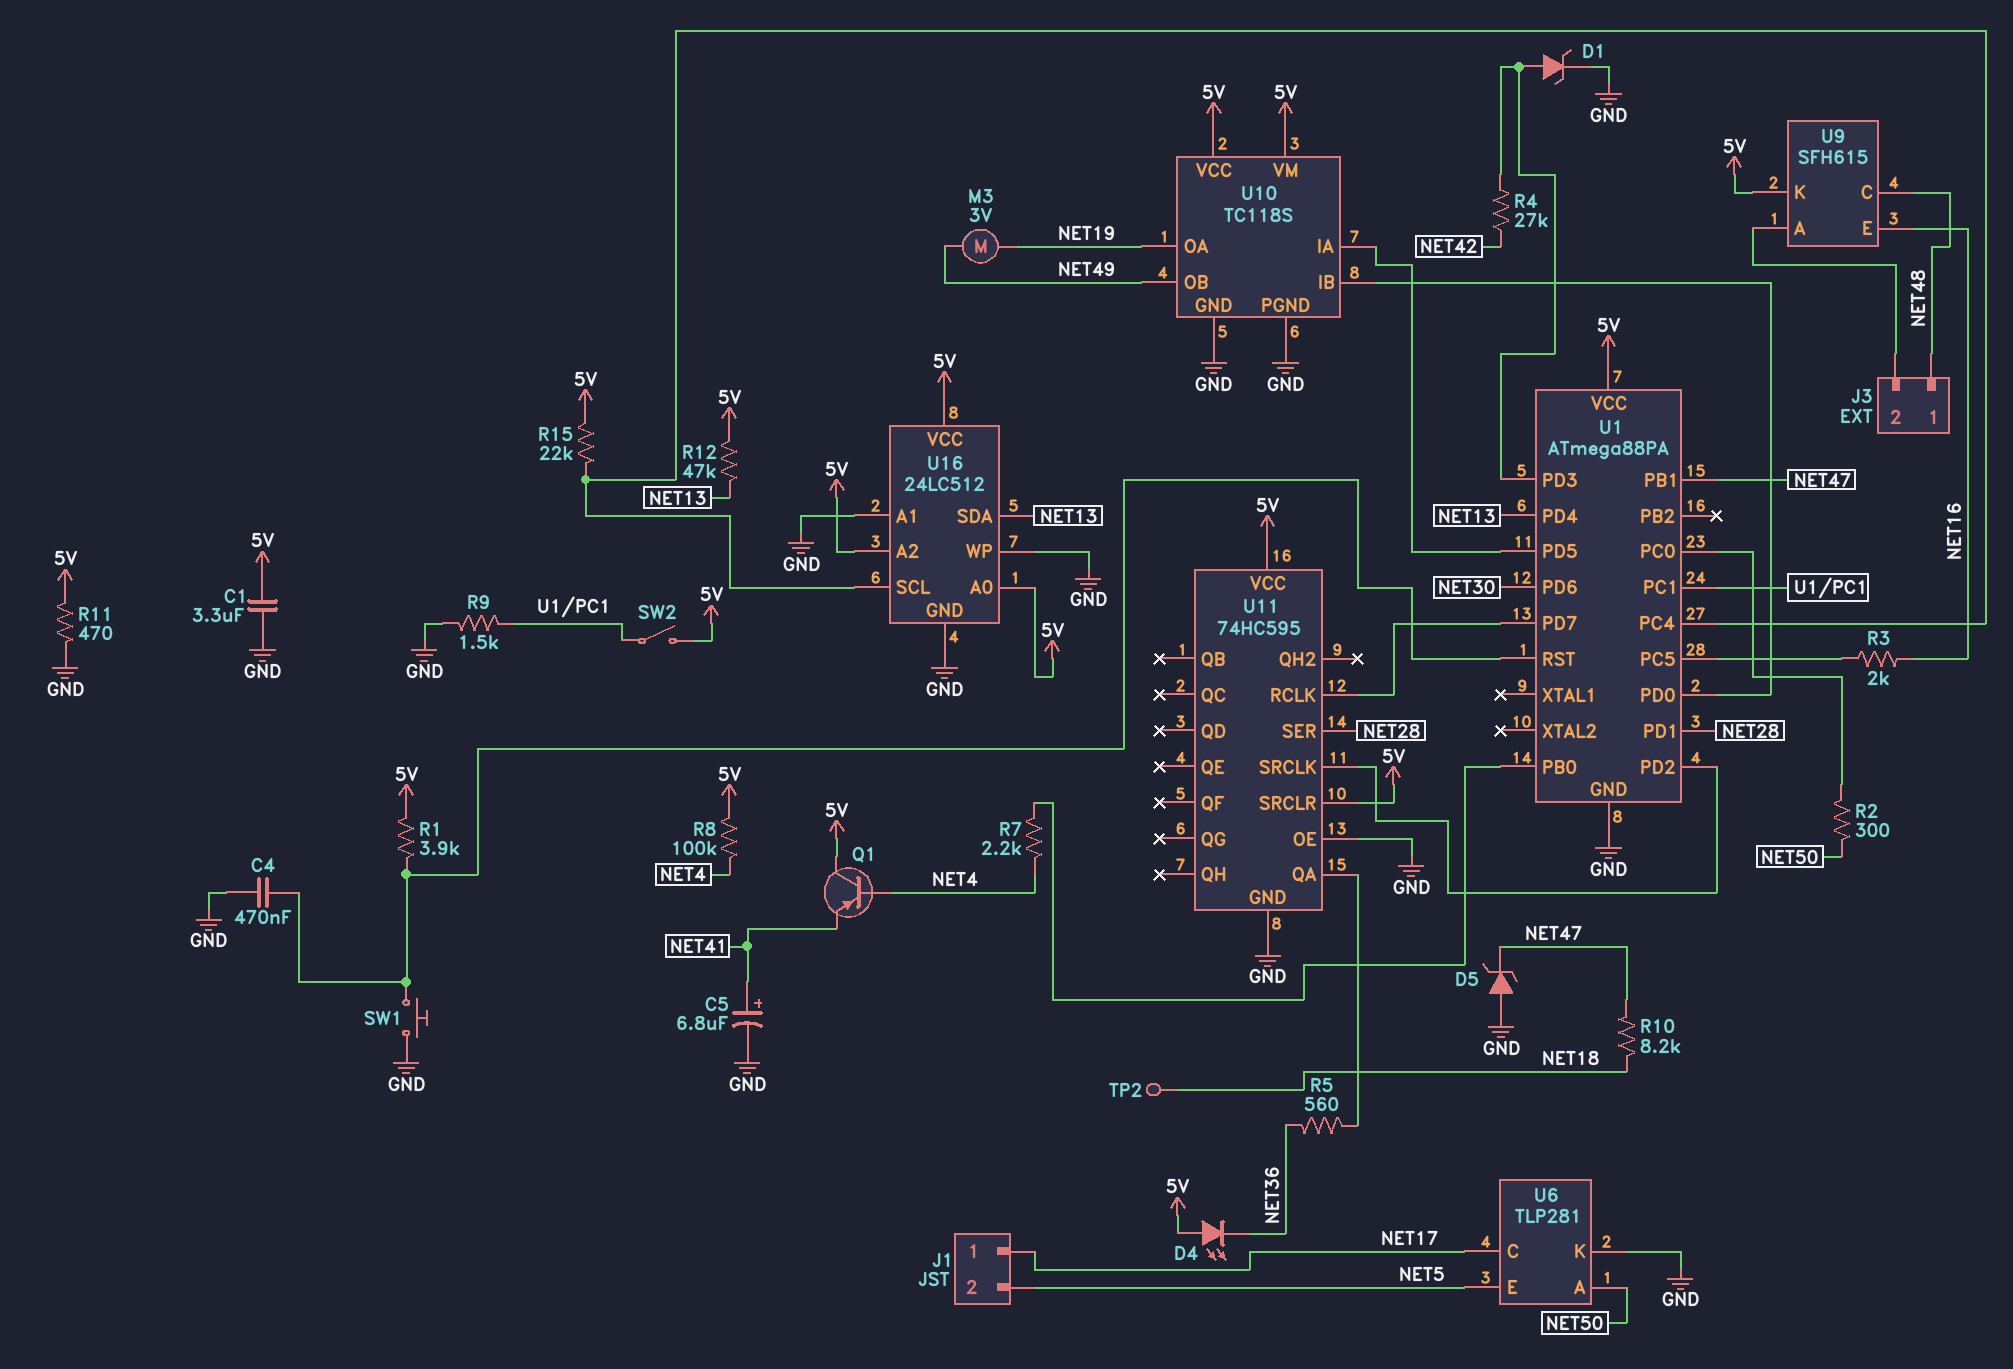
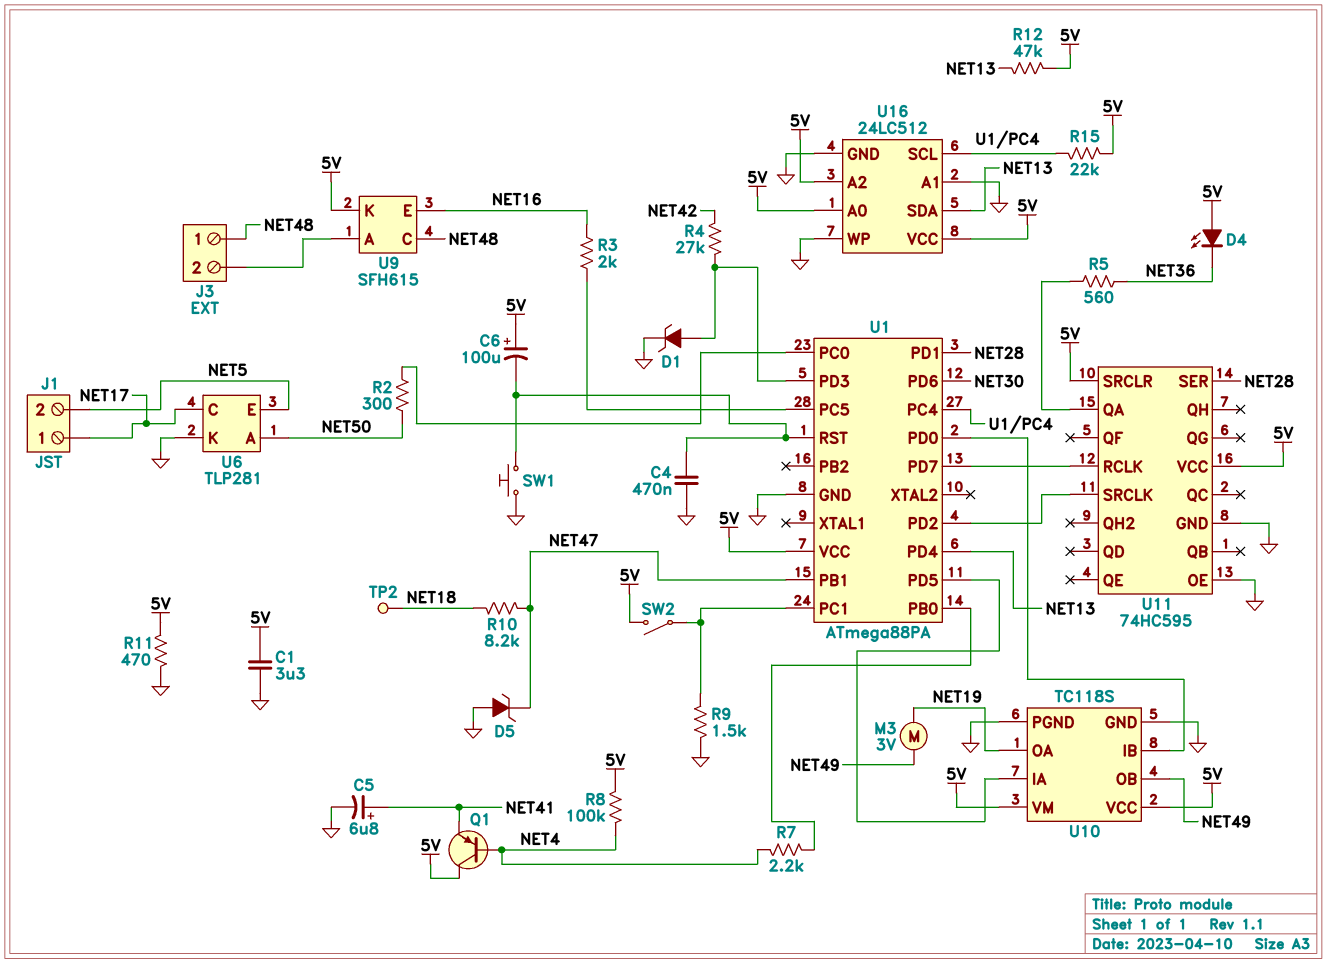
C6: none -> 100uF (plus 5V, minus U1/RST)
R1: 3.9k (5V, U1/RST) -> none

